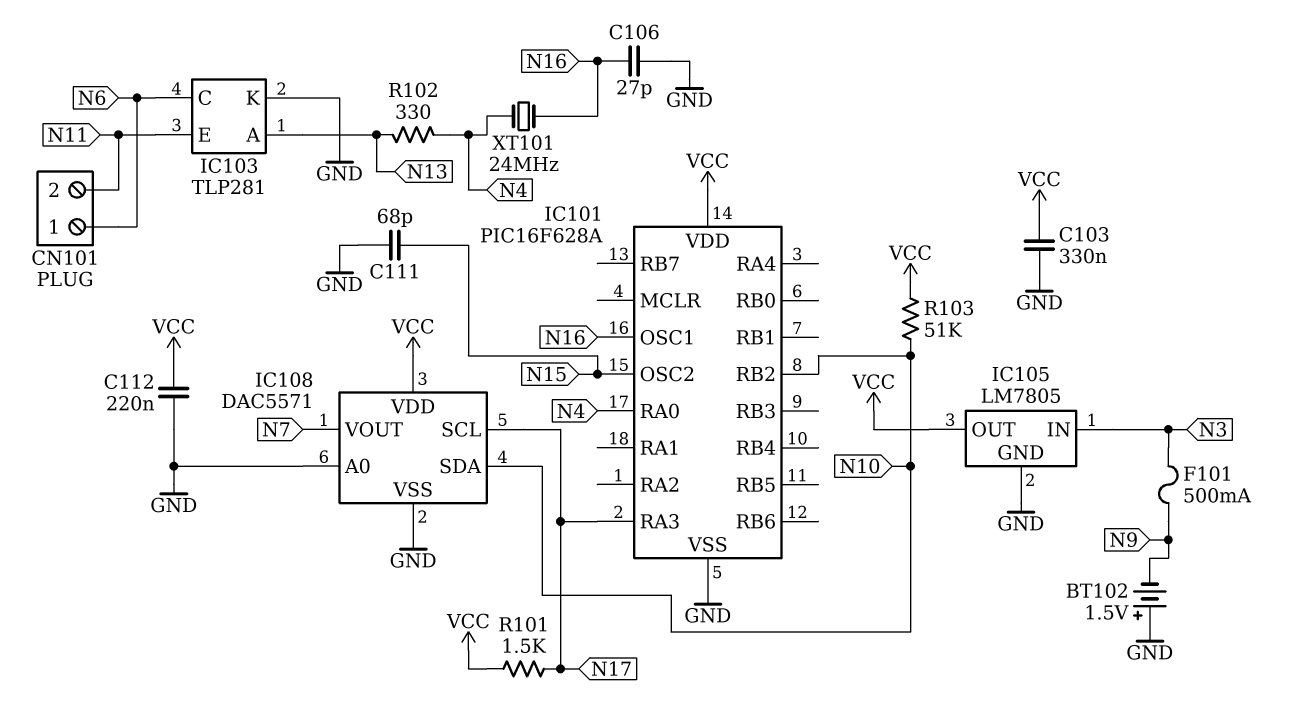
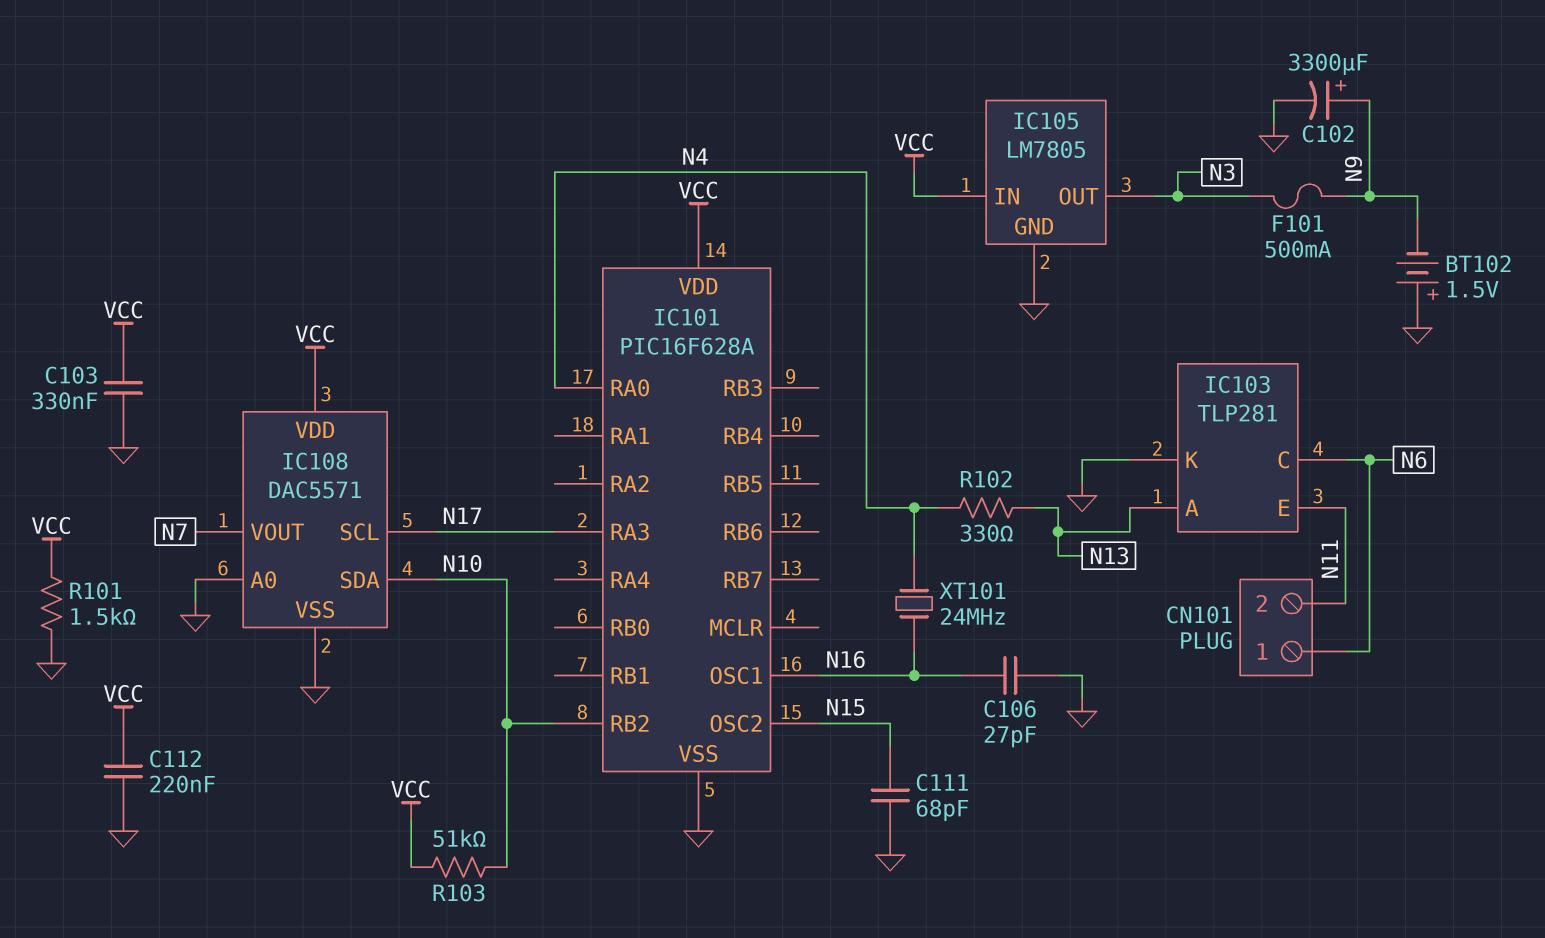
C102: none -> 3300uF (plus N9, minus GND)
IC105 pin IN: N3 -> VCC
IC105 pin OUT: VCC -> N3
R101: 1.5k (N17, VCC) -> 1.5k (GND, VCC)

